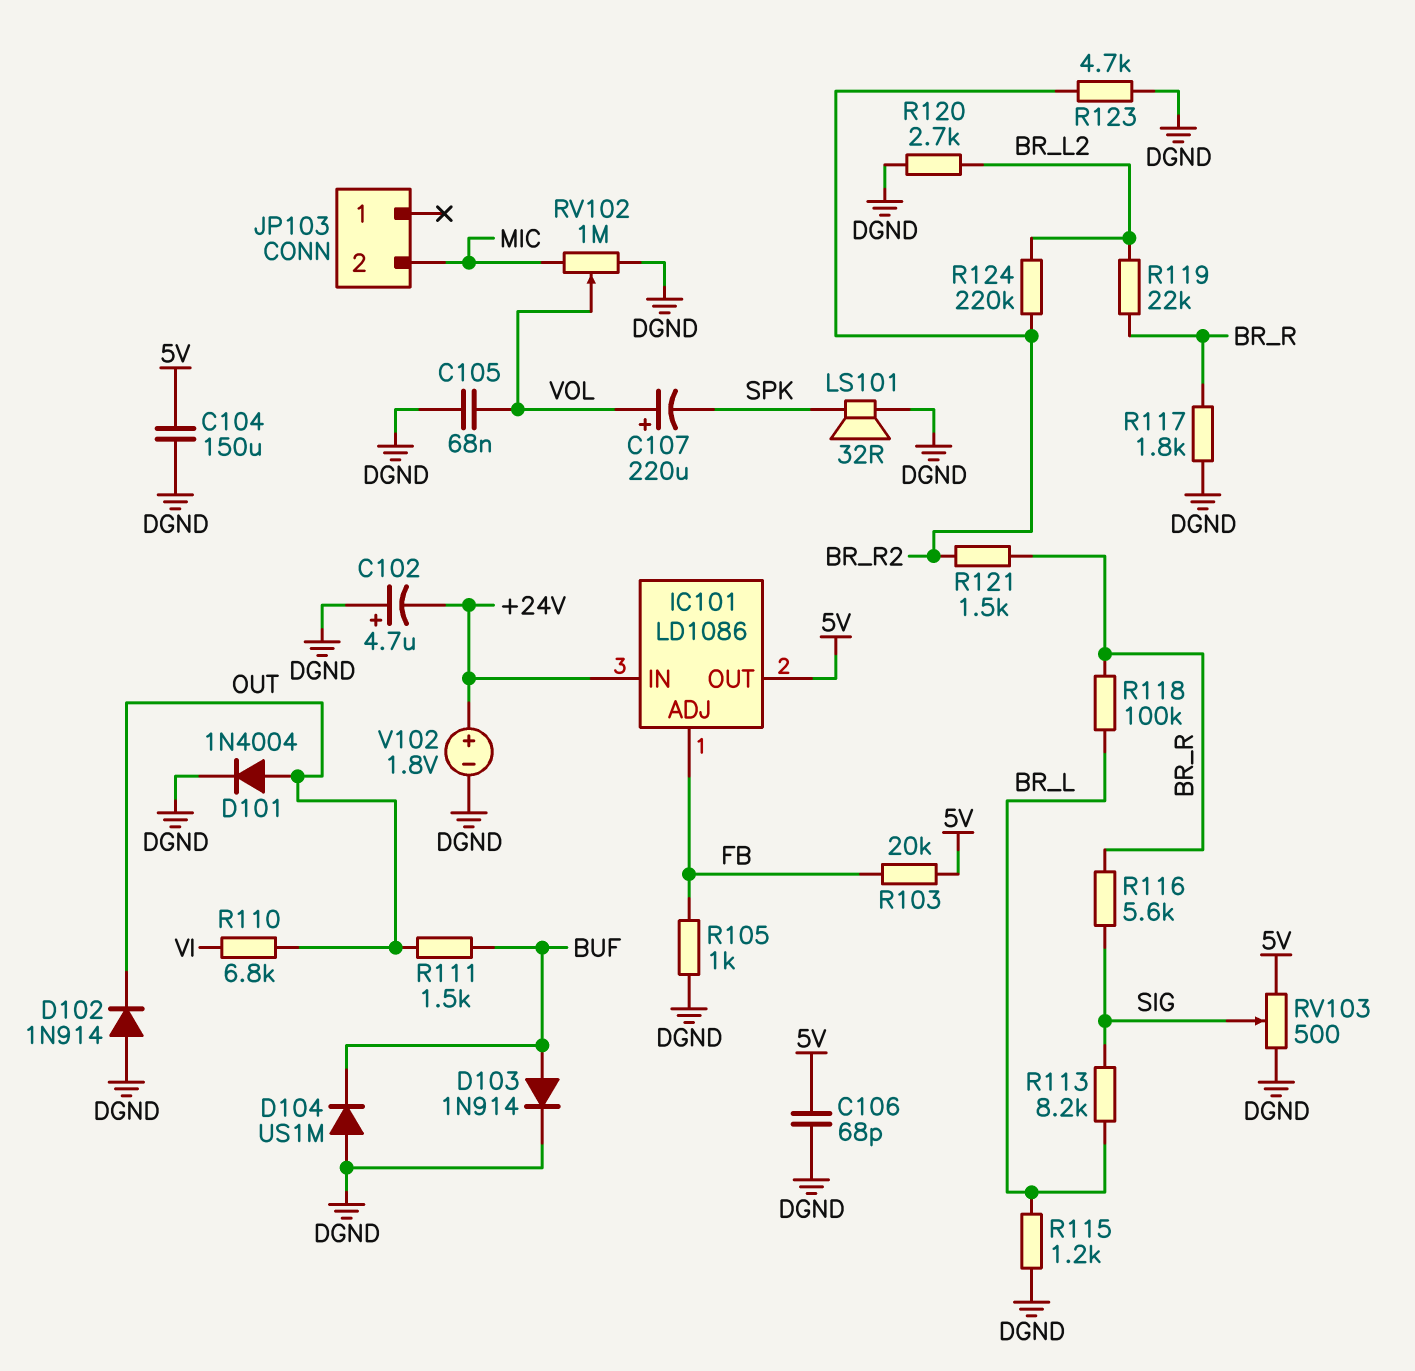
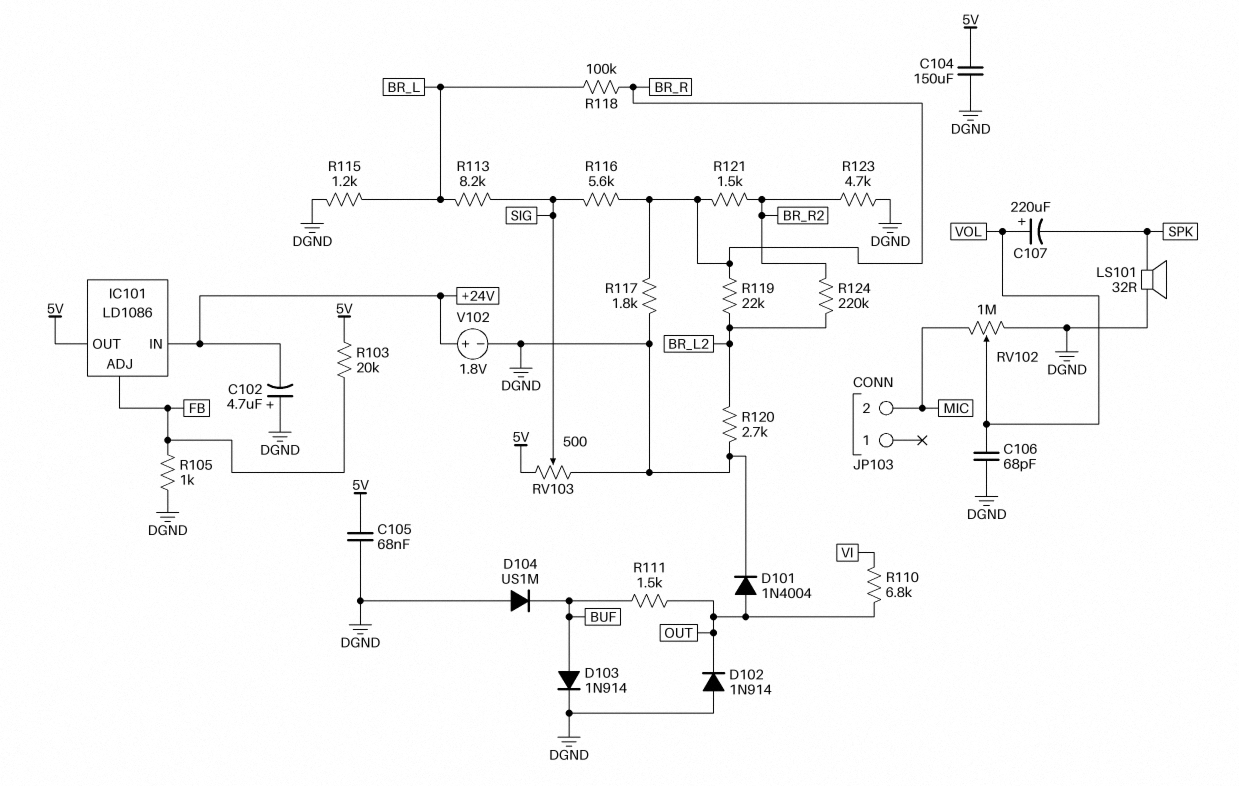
C105: 68nF (DGND, VOL) -> 68nF (5V, DGND)
C106: 68pF (5V, DGND) -> 68pF (DGND, VOL)

